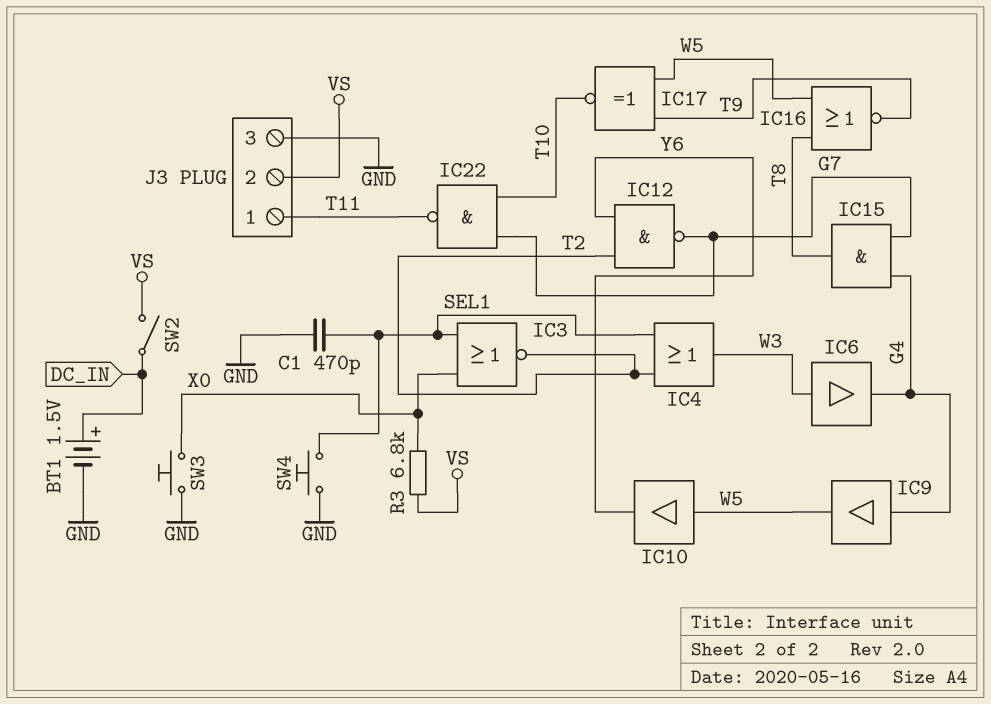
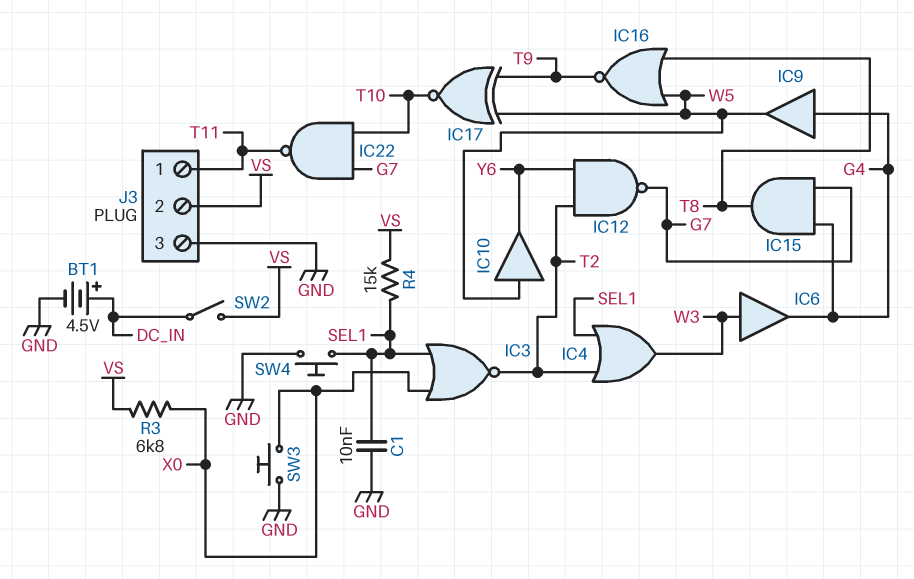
BT1: 1.5V (plus DC_IN, minus GND) -> 4.5V (plus DC_IN, minus GND)
C1: 470pF (GND, SEL1) -> 10nF (GND, SEL1)
R4: none -> 15k (SEL1, VS)

